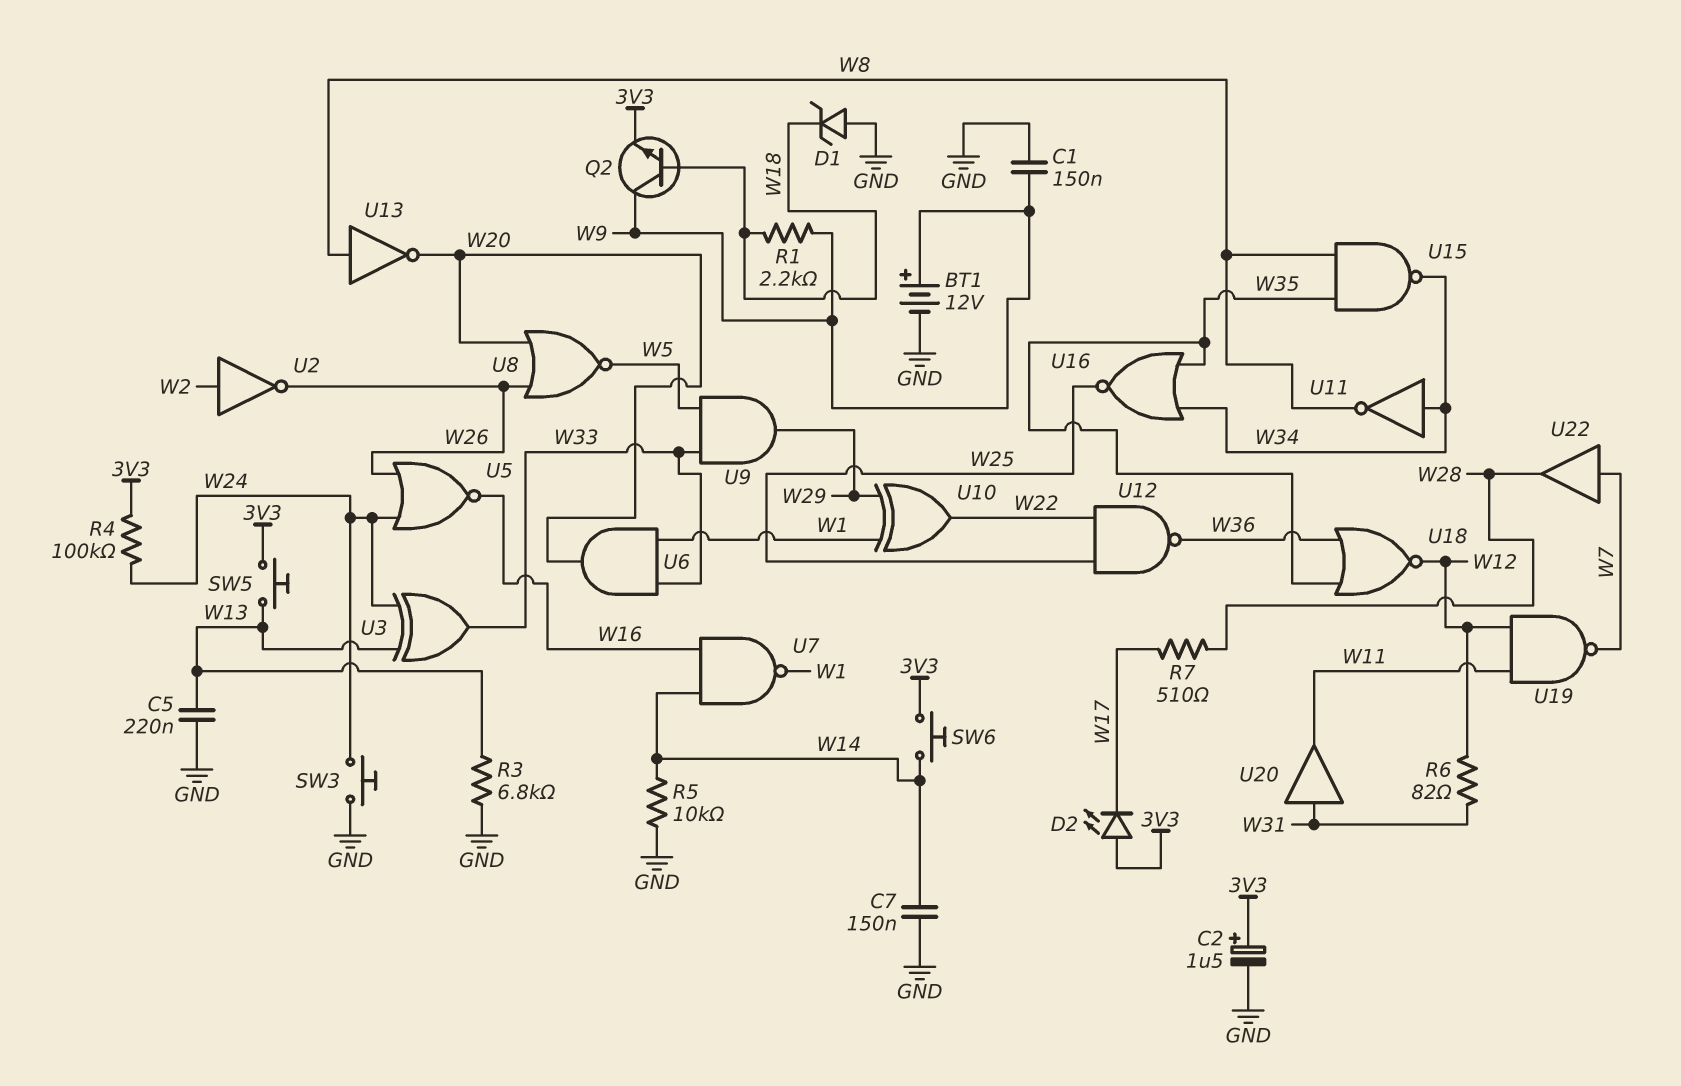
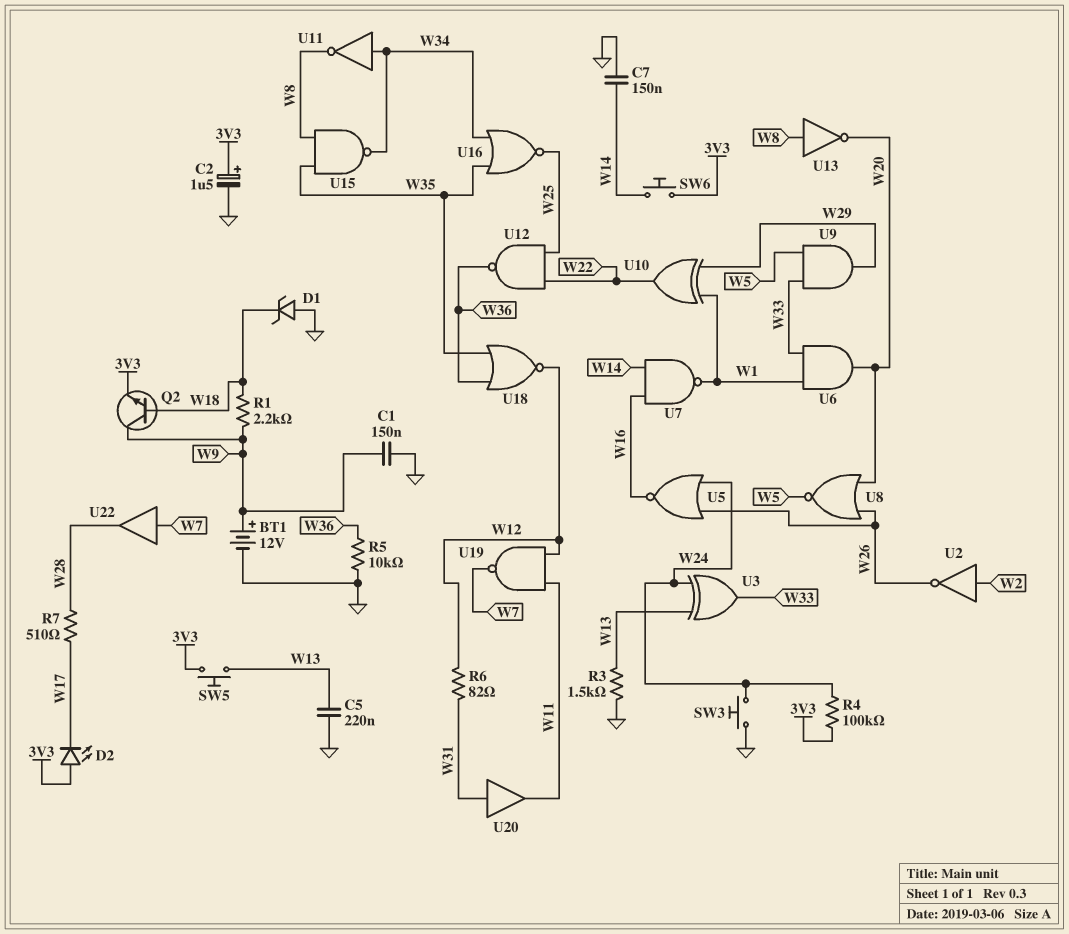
R3: 6.8k (GND, W13) -> 1.5k (GND, W13)
R5: 10k (GND, W14) -> 10k (GND, W36)

